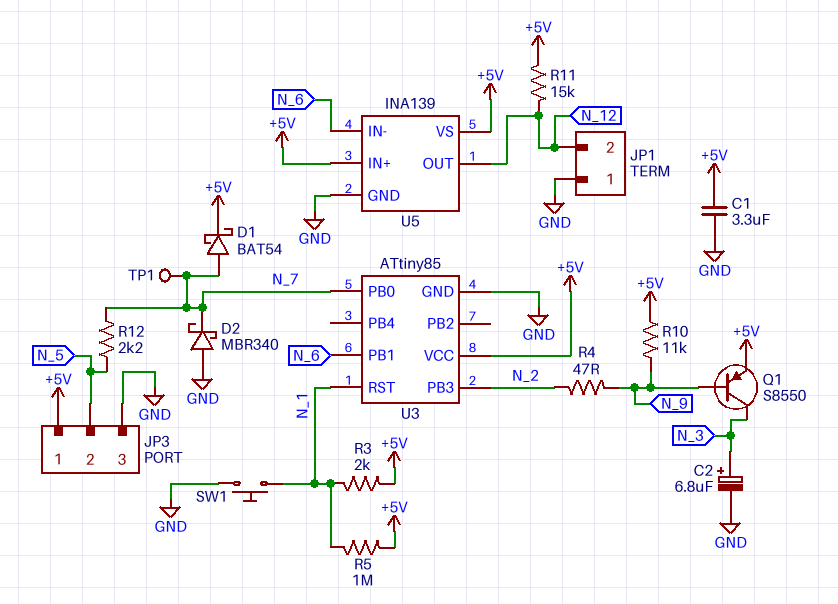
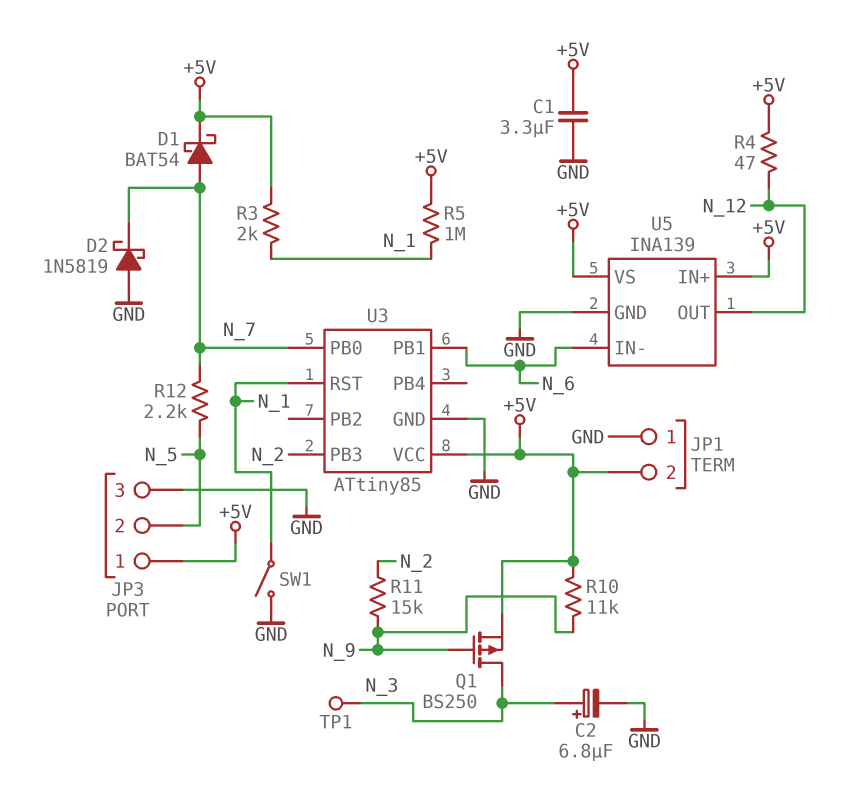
D2: schottky MBR340 (A GND, K N_7) -> schottky 1N5819 (A GND, K N_7)
JP1 pin 2: N_12 -> +5V
Q1: PNP S8550 (B N_9, C N_3, E +5V) -> PMOS BS250 (G N_9, D N_3, S +5V)
R4: 47 (N_2, N_9) -> 47 (+5V, N_12)
R11: 15k (+5V, N_12) -> 15k (N_2, N_9)
SW1: button (GND, N_1) -> switch (GND, N_1)
TP1: test point (N_7) -> test point (N_3)

